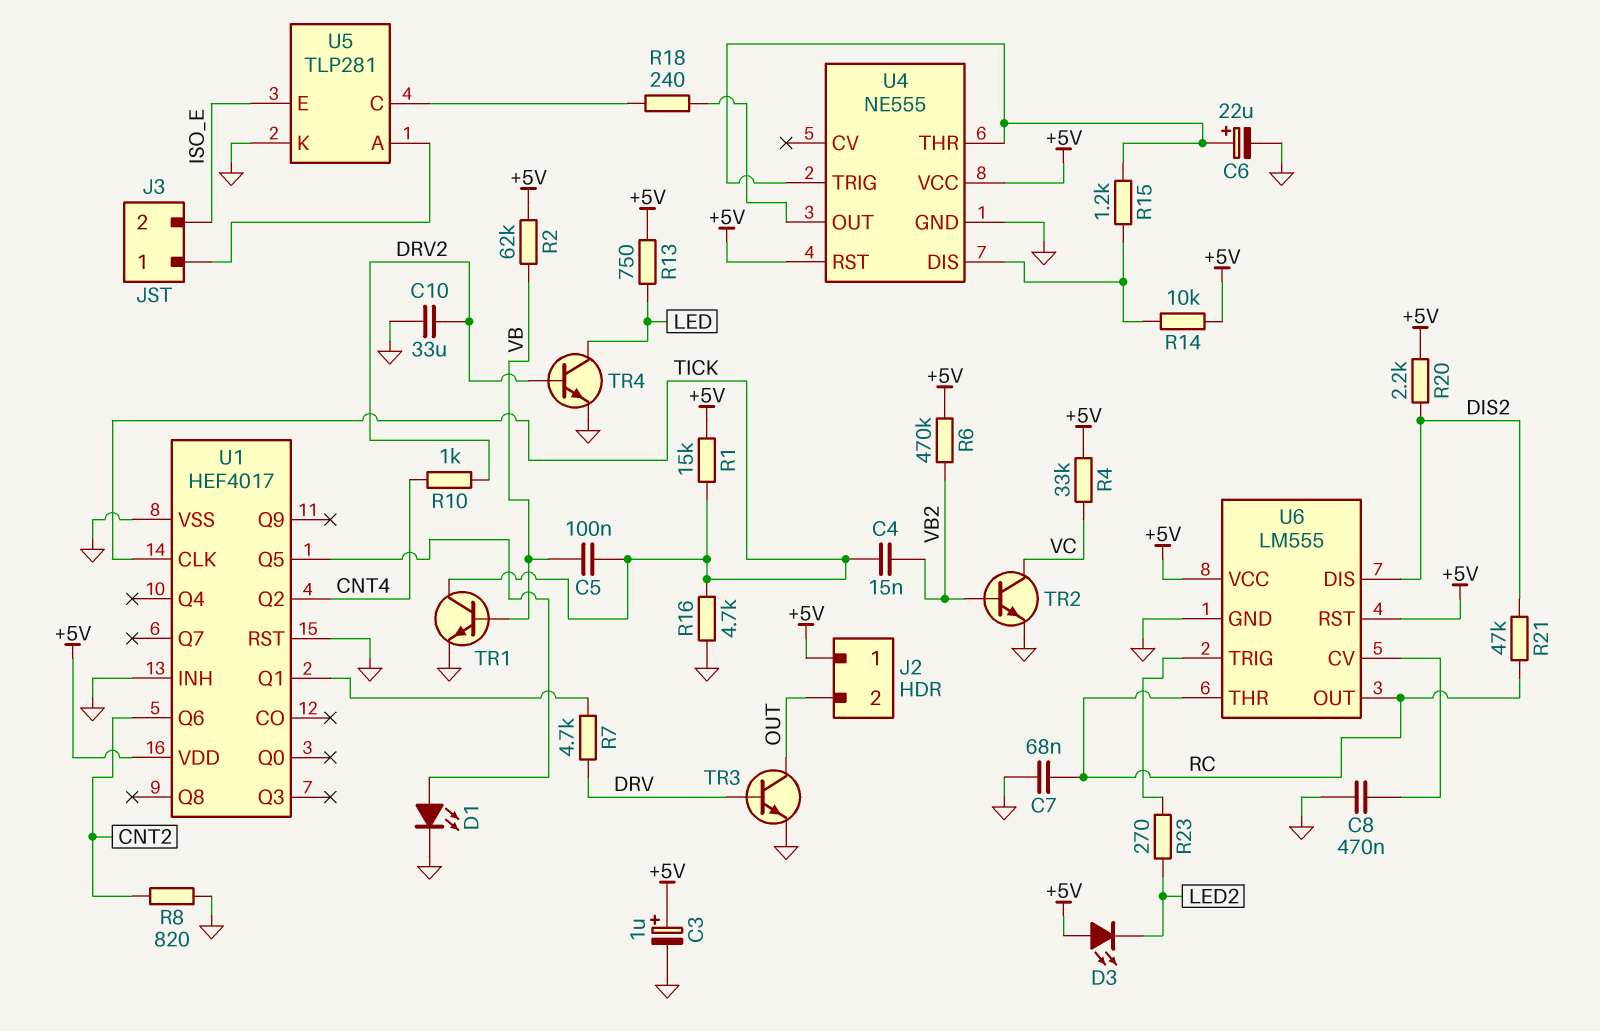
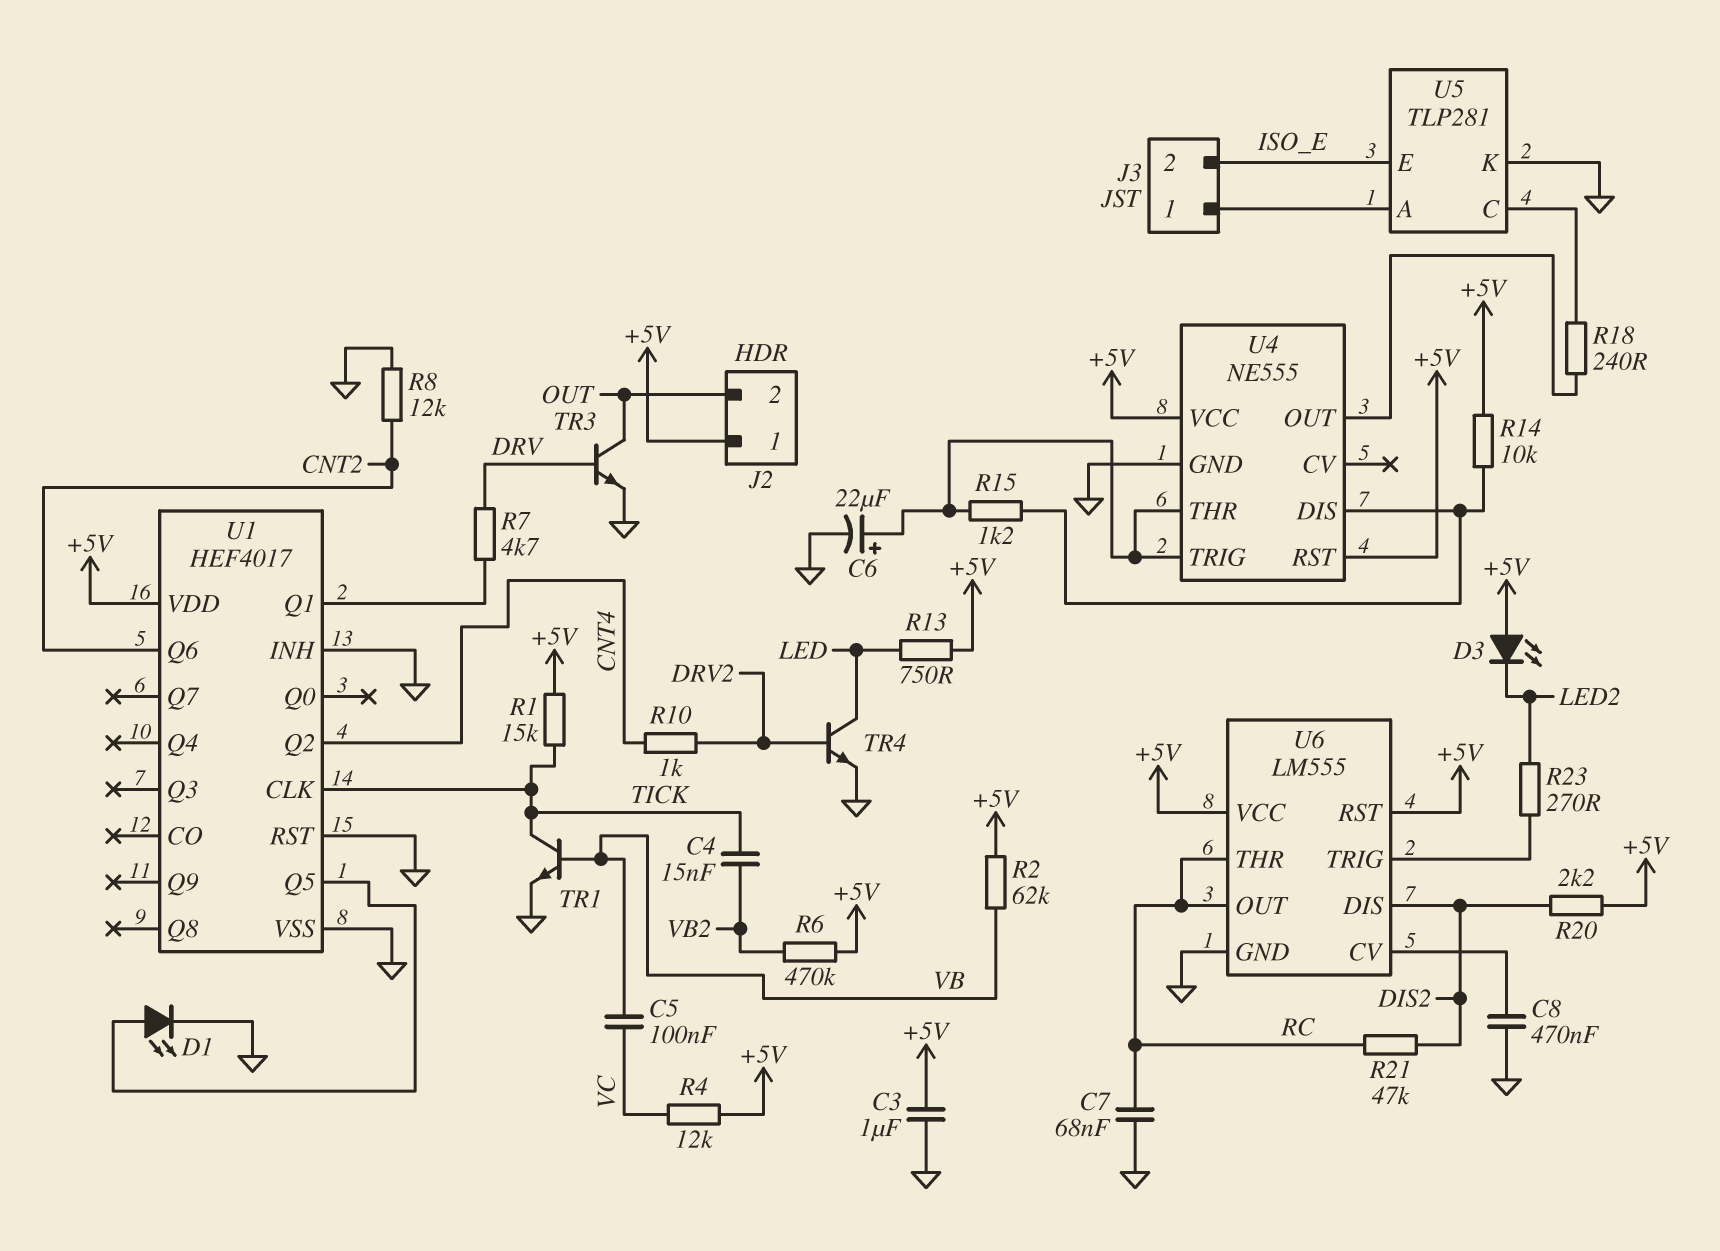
C3: 1uF (plus +5V, minus GND) -> 1uF (+5V, GND)
C5: 100nF (TICK, VB) -> 100nF (VB, VC)
C10: 33uF (DRV2, GND) -> none
R4: 33k (+5V, VC) -> 12k (+5V, VC)
R8: 820 (CNT2, GND) -> 12k (CNT2, GND)
R16: 4.7k (GND, TICK) -> none
TR2: NPN (B VB2, C VC, E GND) -> none

